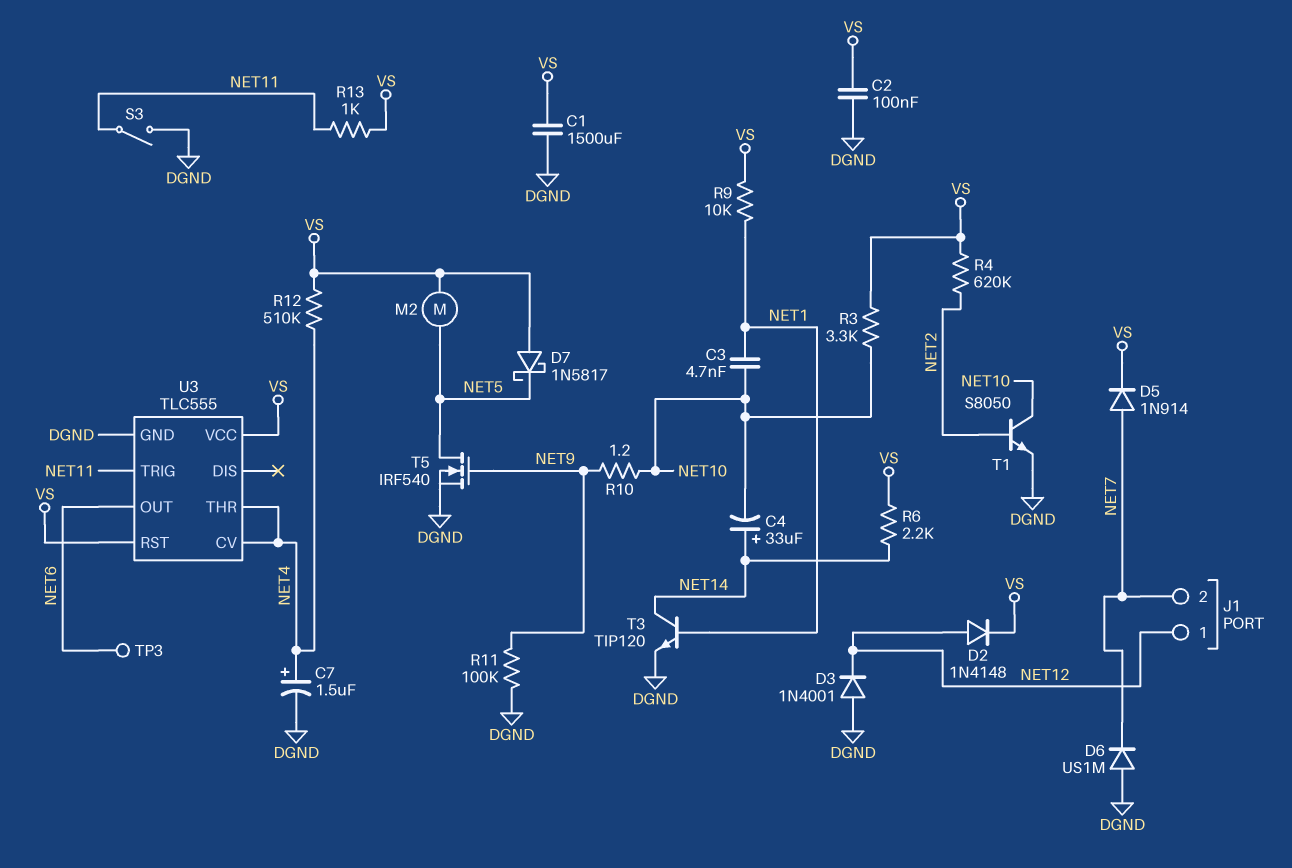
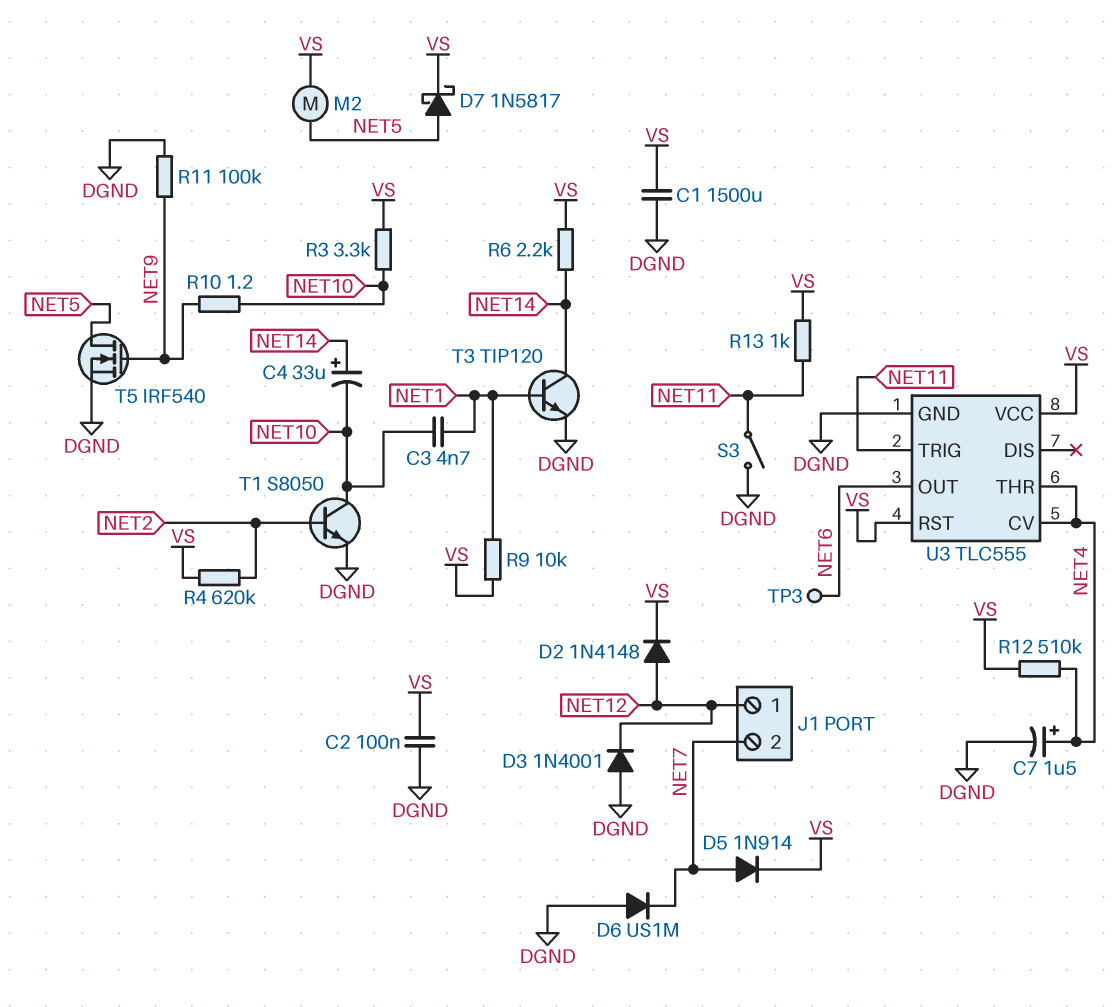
D7: schottky 1N5817 (A VS, K NET5) -> schottky 1N5817 (A NET5, K VS)

